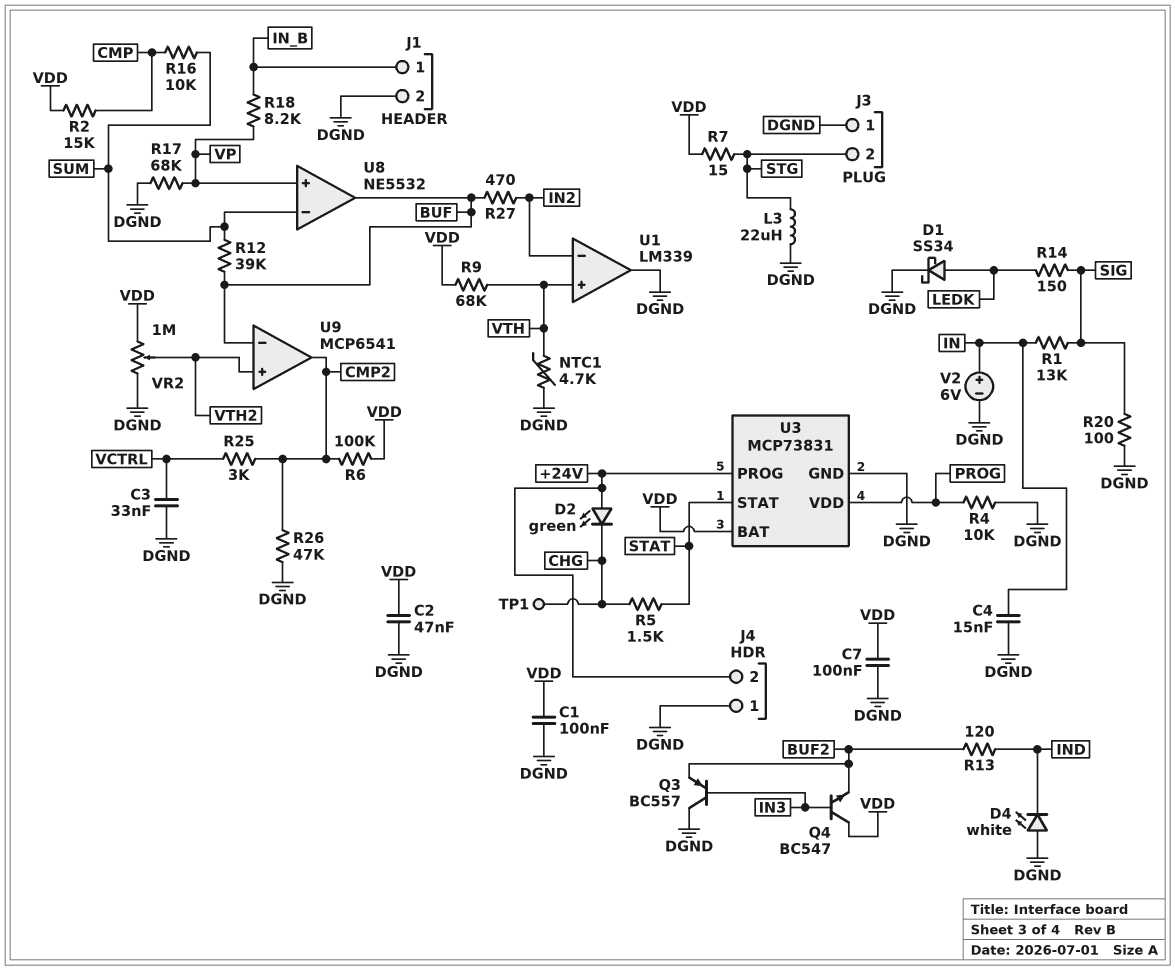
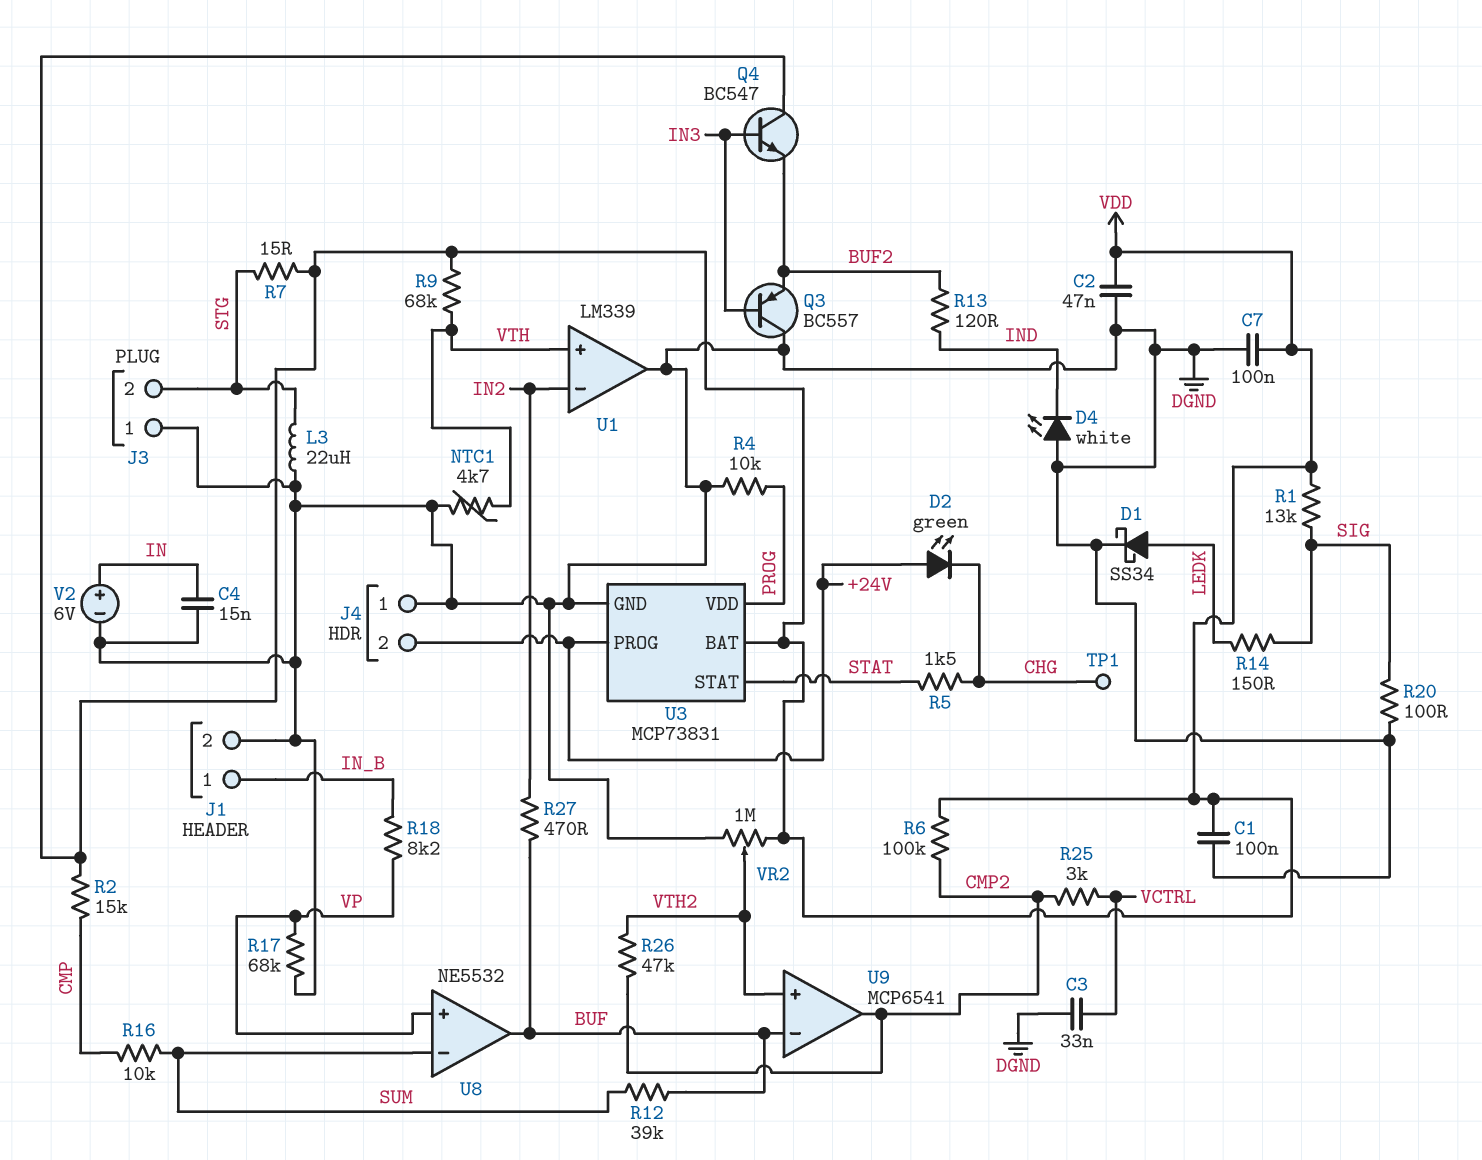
R1: 13k (IN, SIG) -> 13k (SIG, VDD)
R26: 47k (CMP2, DGND) -> 47k (CMP2, VTH2)

